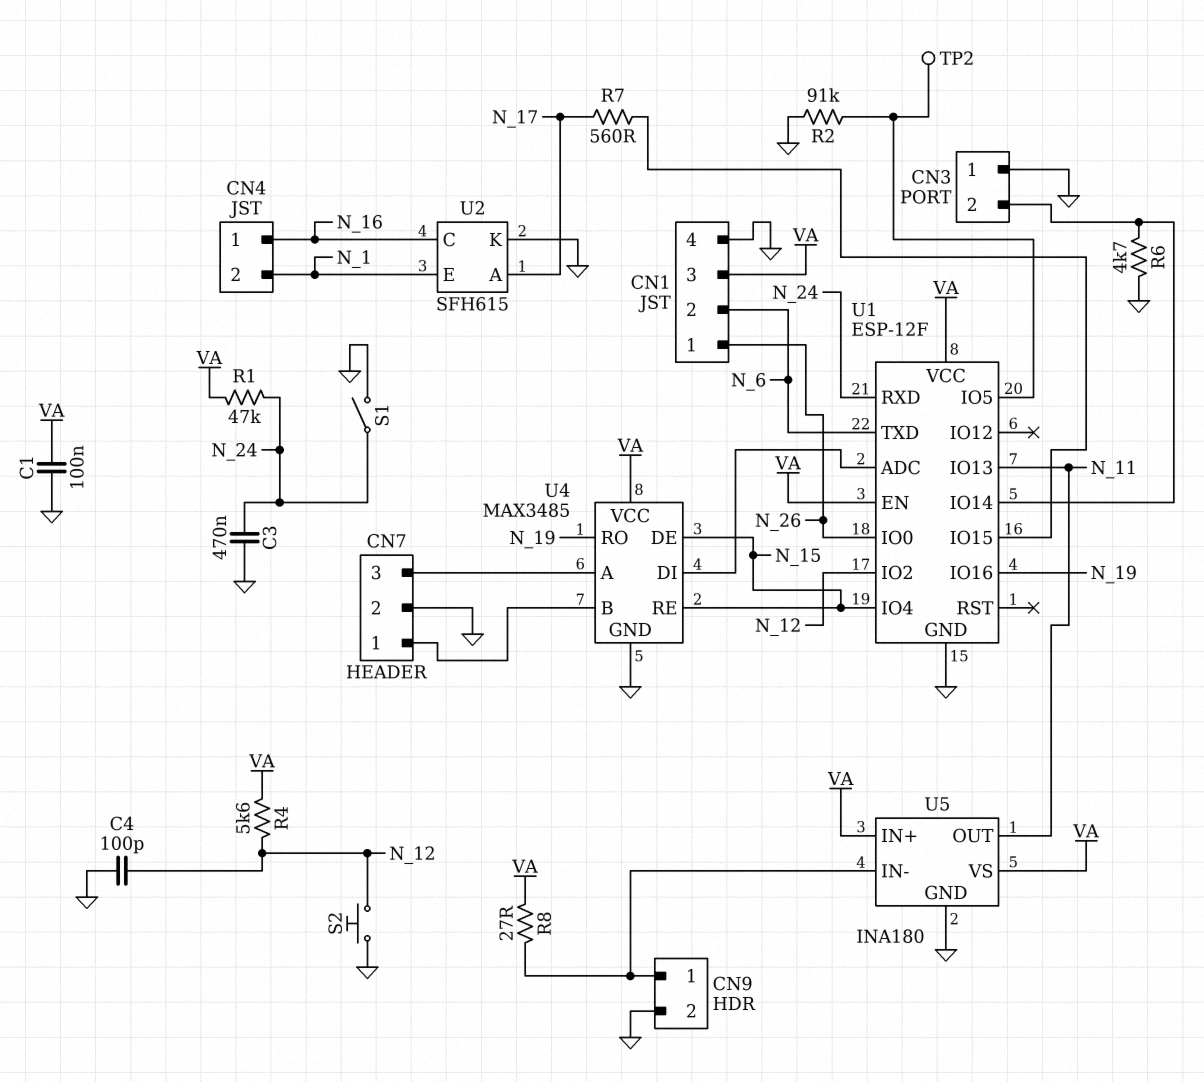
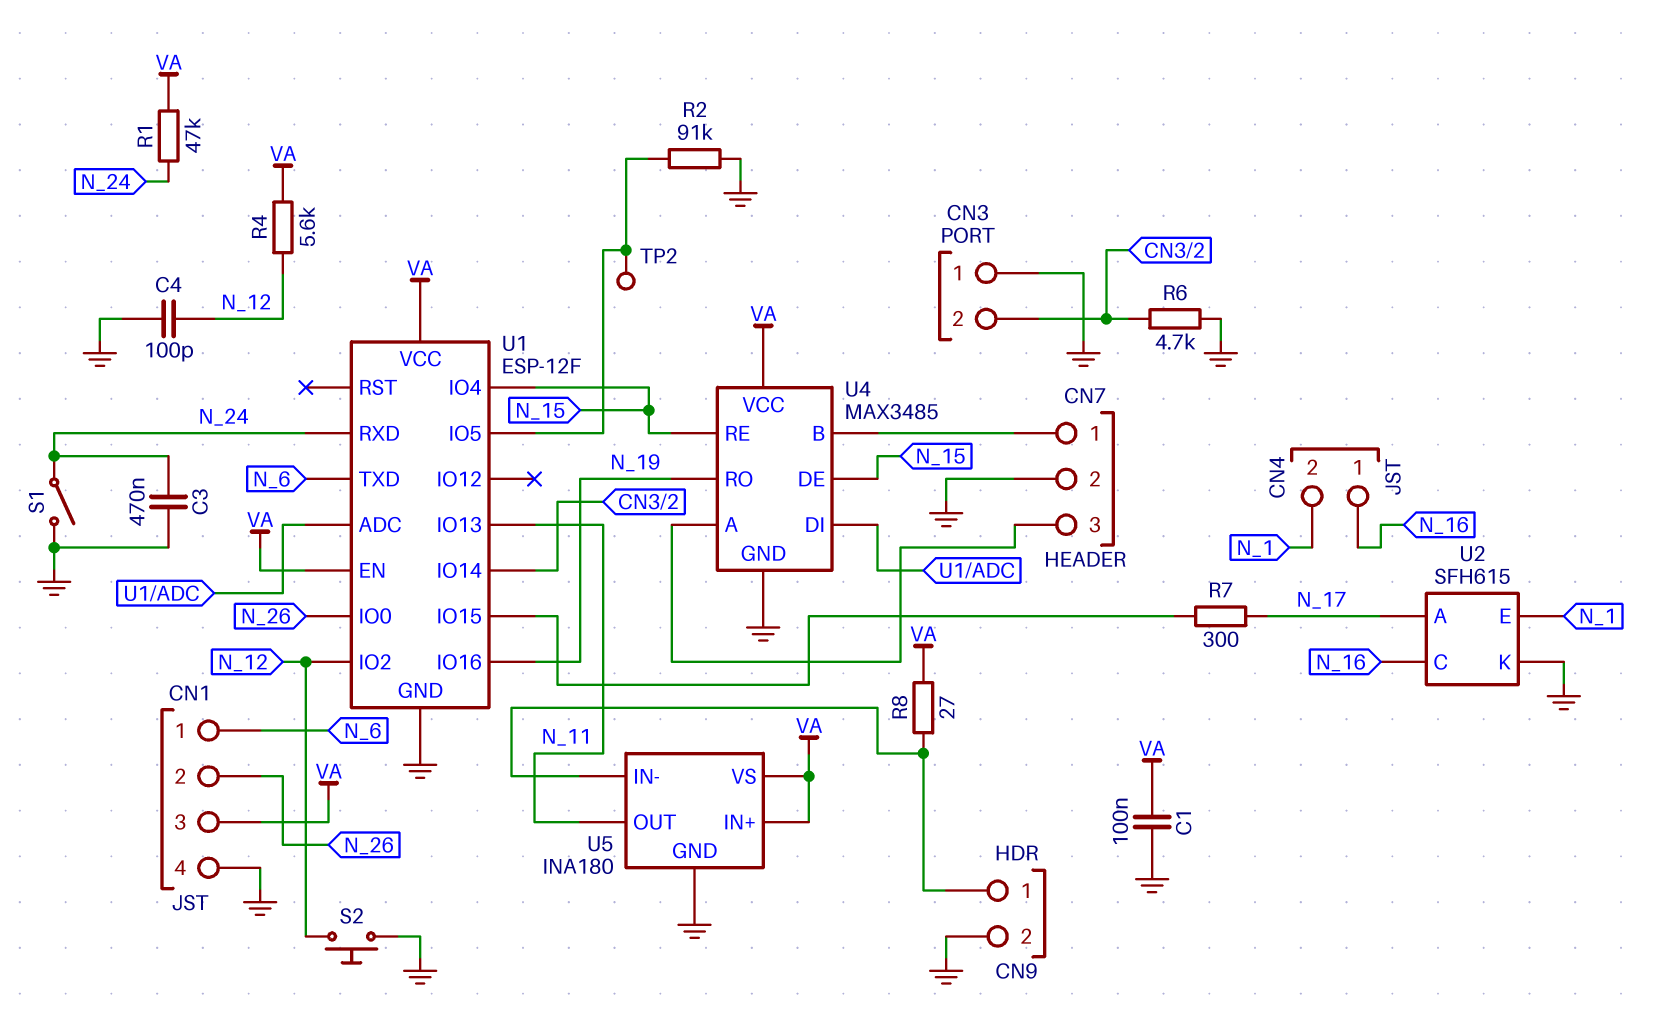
CN1 pin 1: N_26 -> N_6
CN1 pin 2: N_6 -> N_26
R7: 560 (N_17, U1/IO15) -> 300 (N_17, U1/IO15)

